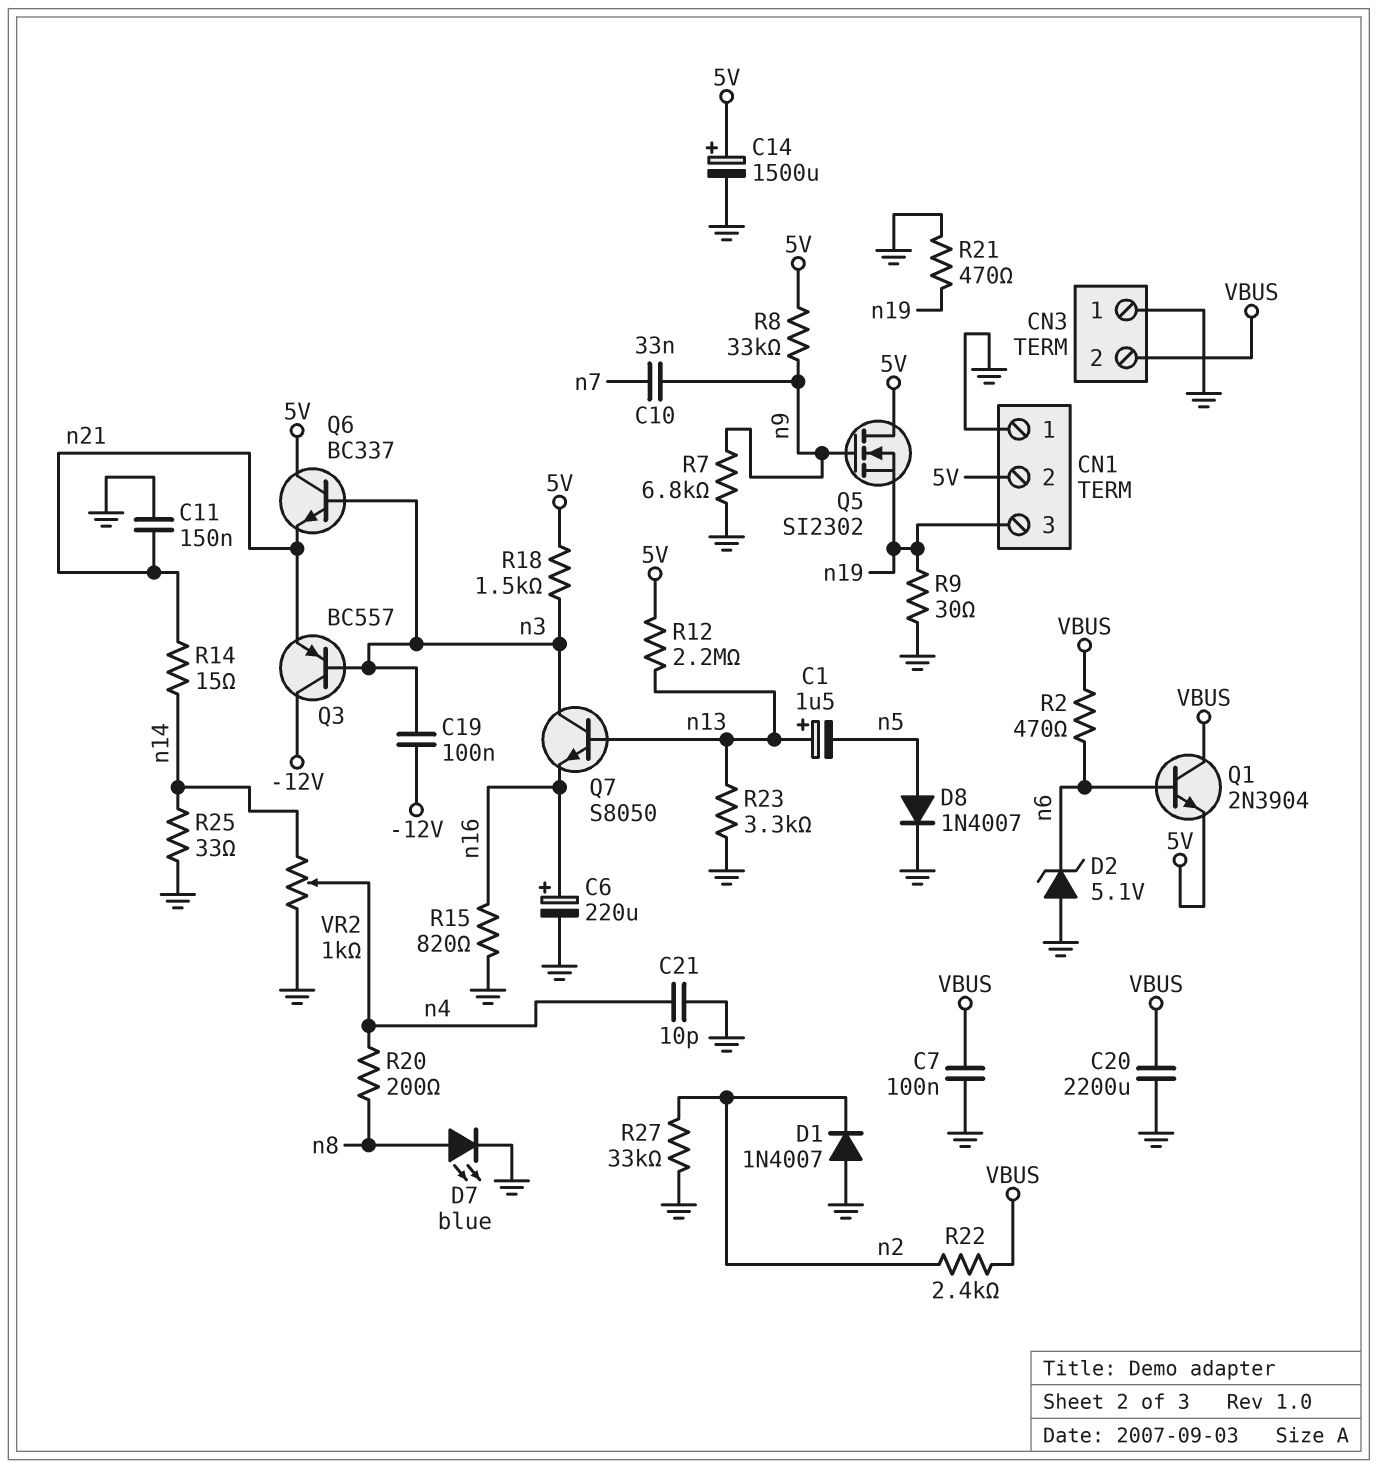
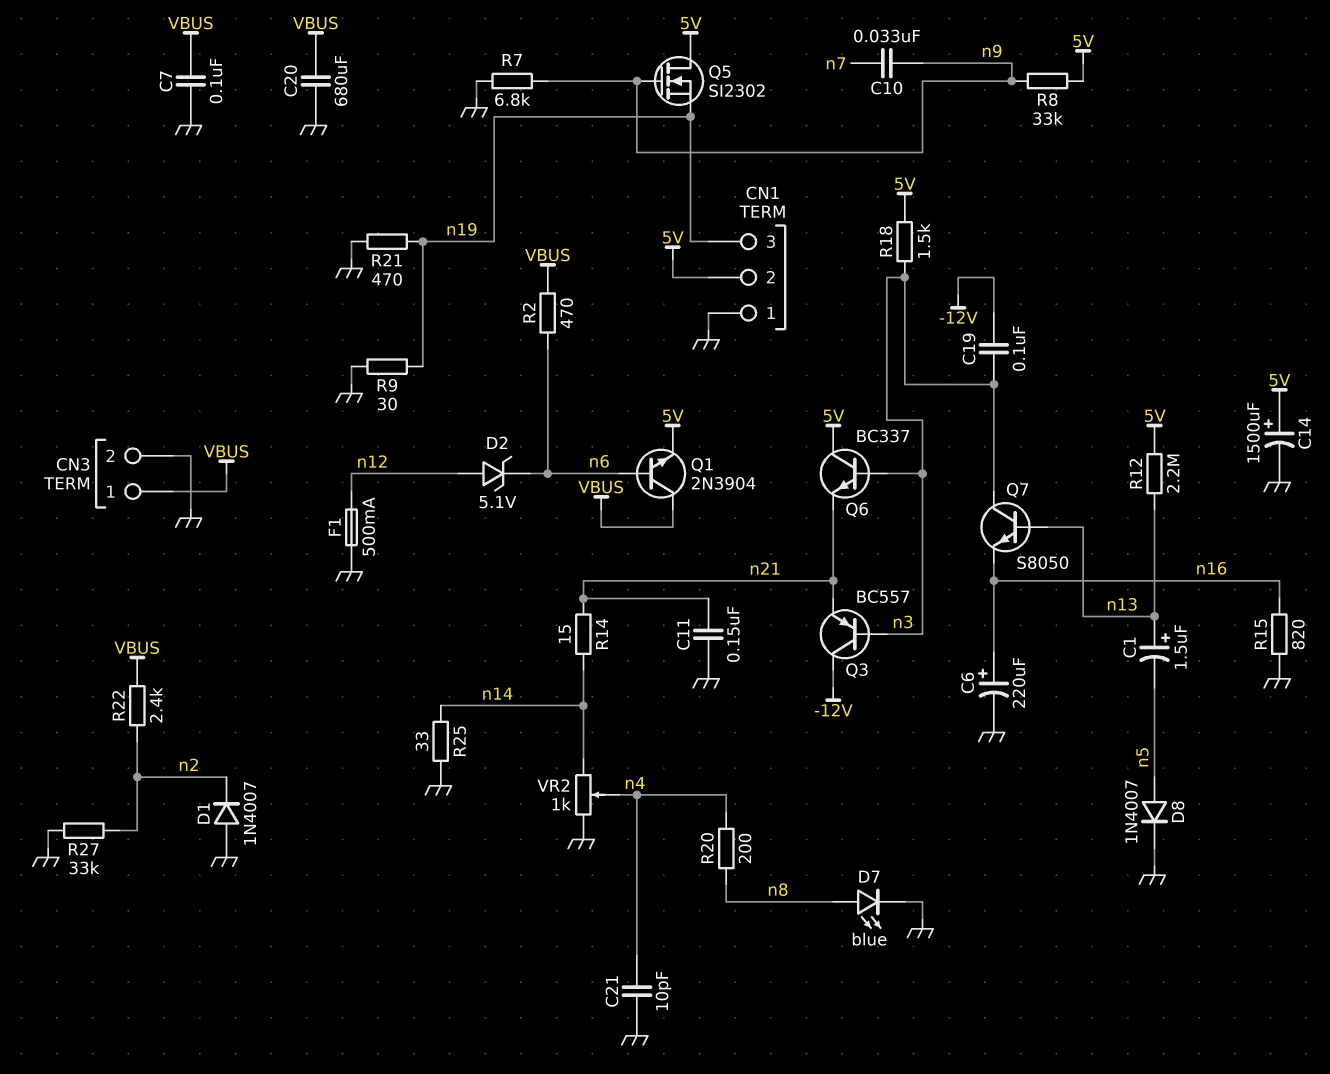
C20: 2200uF (GND, VBUS) -> 680uF (GND, VBUS)
CN3 pin 1: GND -> VBUS
CN3 pin 2: VBUS -> GND
D2: zener 5.1V (A GND, K n6) -> zener 5.1V (A n12, K n6)
F1: none -> 500mA (GND, n12)
R23: 3.3k (GND, n13) -> none

